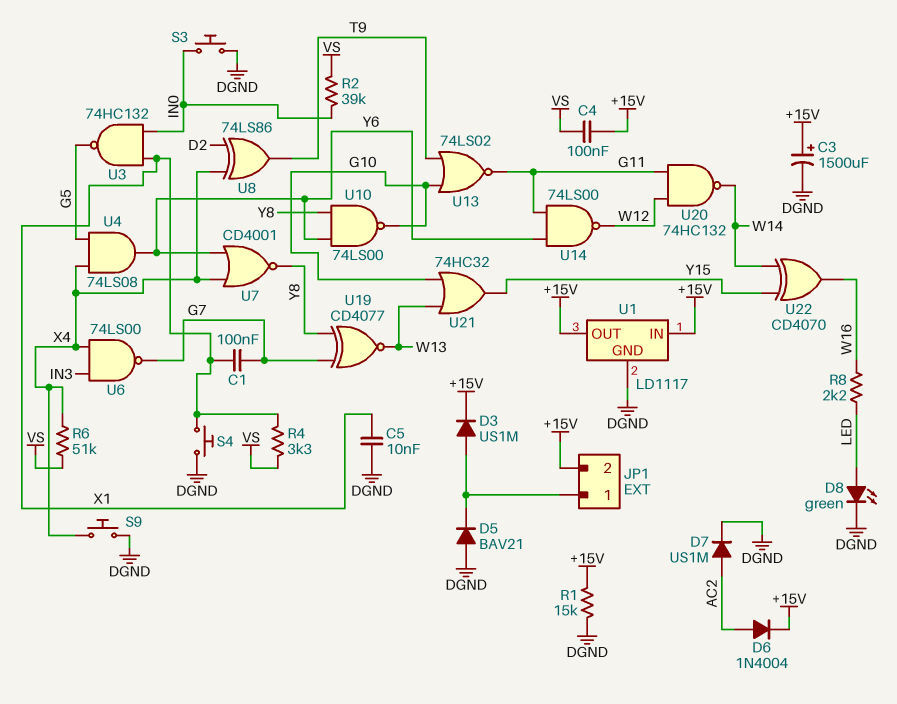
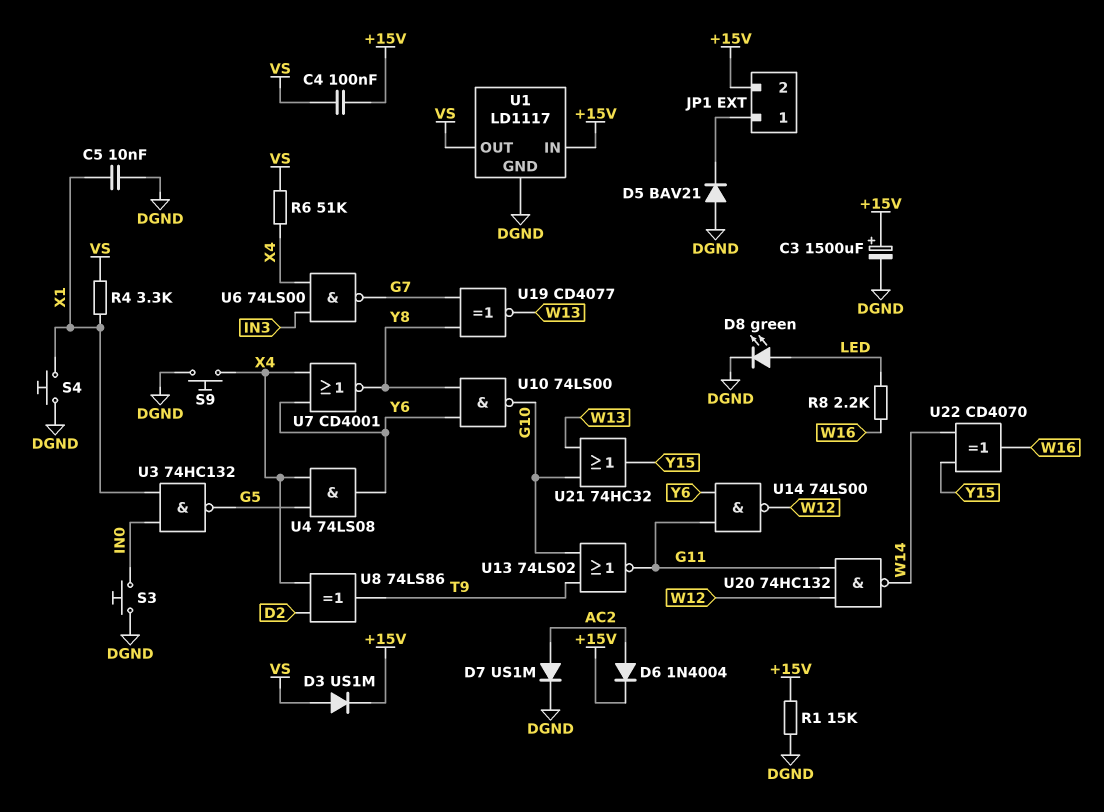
C1: 100nF (G7, X1) -> none
D3: diode US1M (A JP1/1, K +15V) -> diode US1M (A VS, K +15V)
R2: 39k (IN0, VS) -> none
U1 pin OUT: +15V -> VS

